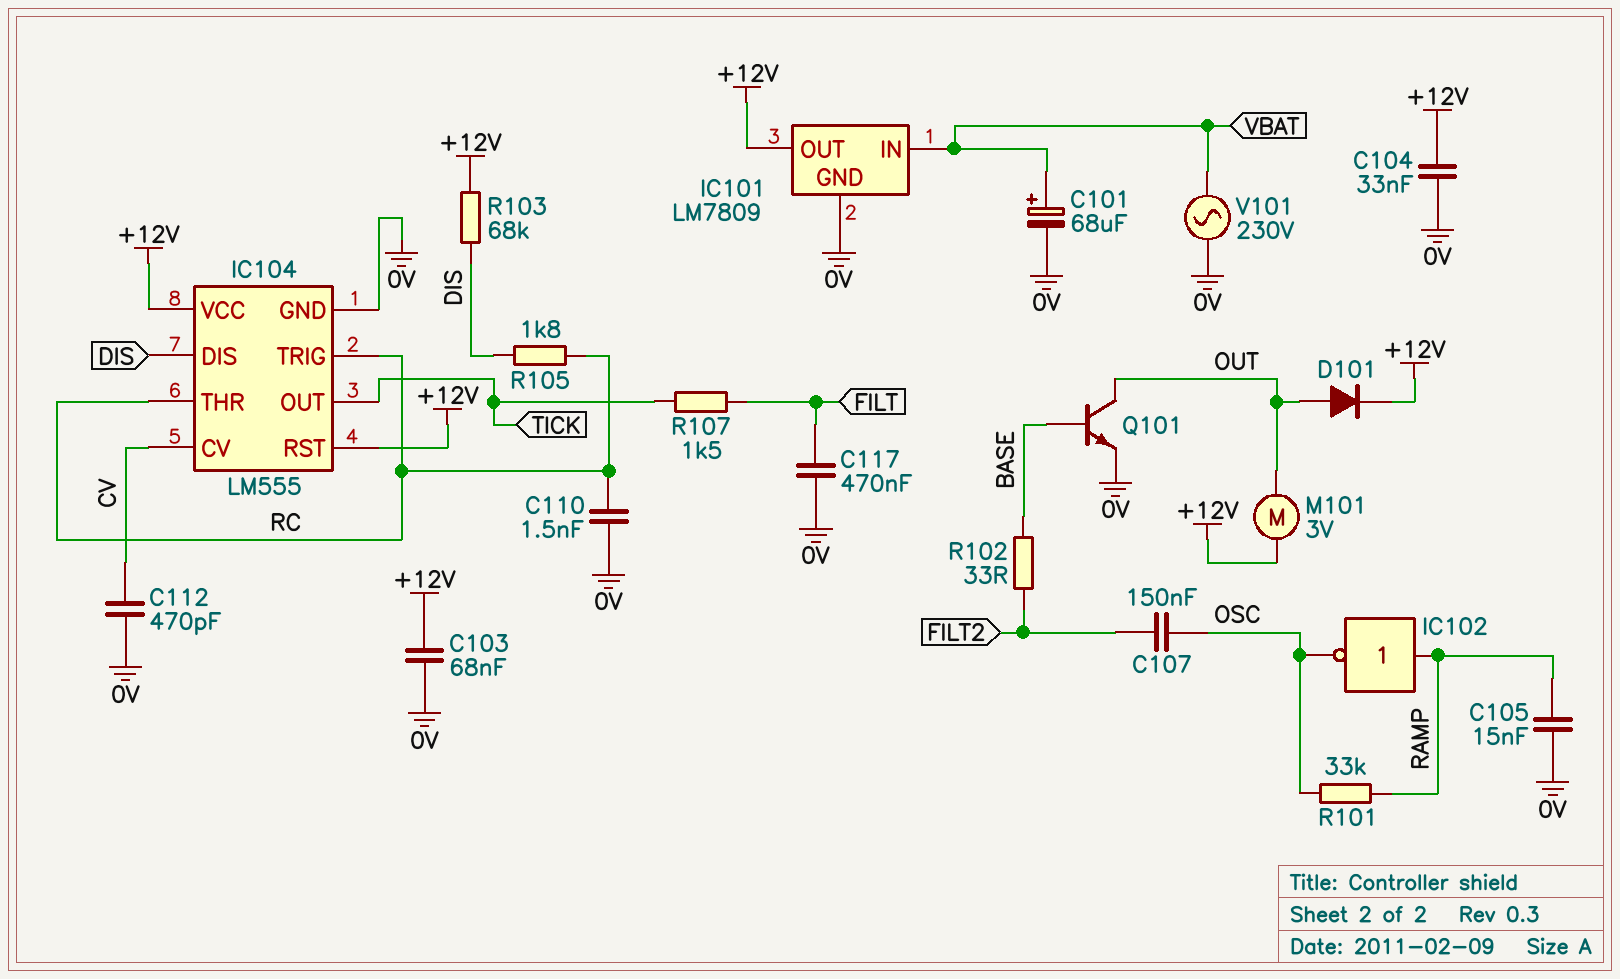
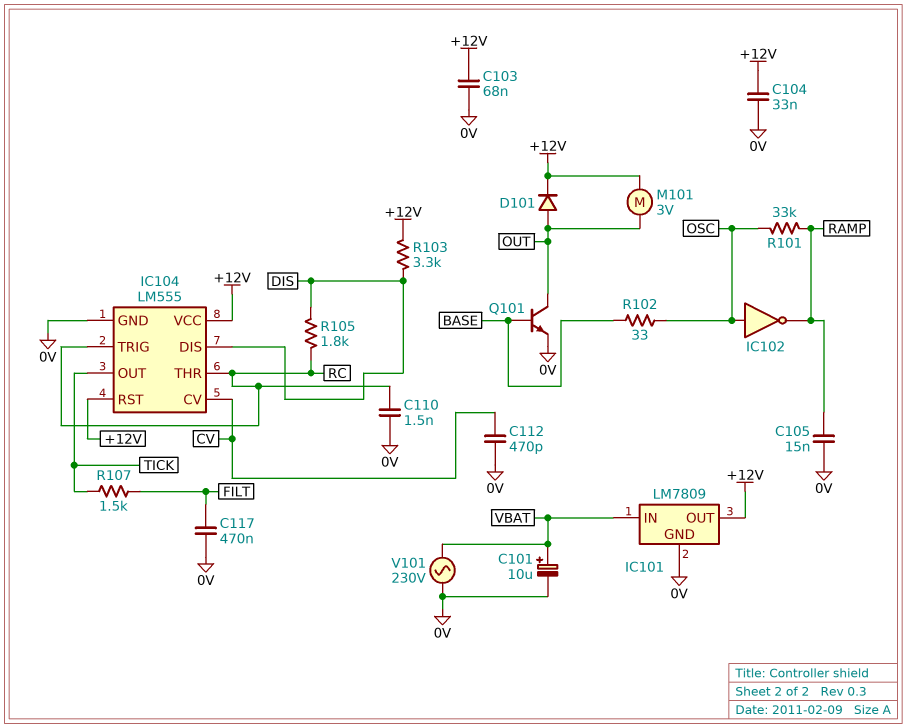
C101: 68uF (plus VBAT, minus 0V) -> 10uF (plus VBAT, minus 0V)
C107: 150nF (FILT2, OSC) -> none
IC102: NOT (in RAMP, out OSC) -> NOT (in OSC, out RAMP)
R102: 33 (BASE, FILT2) -> 33 (BASE, OSC)
R103: 68k (+12V, DIS) -> 3.3k (+12V, DIS)

